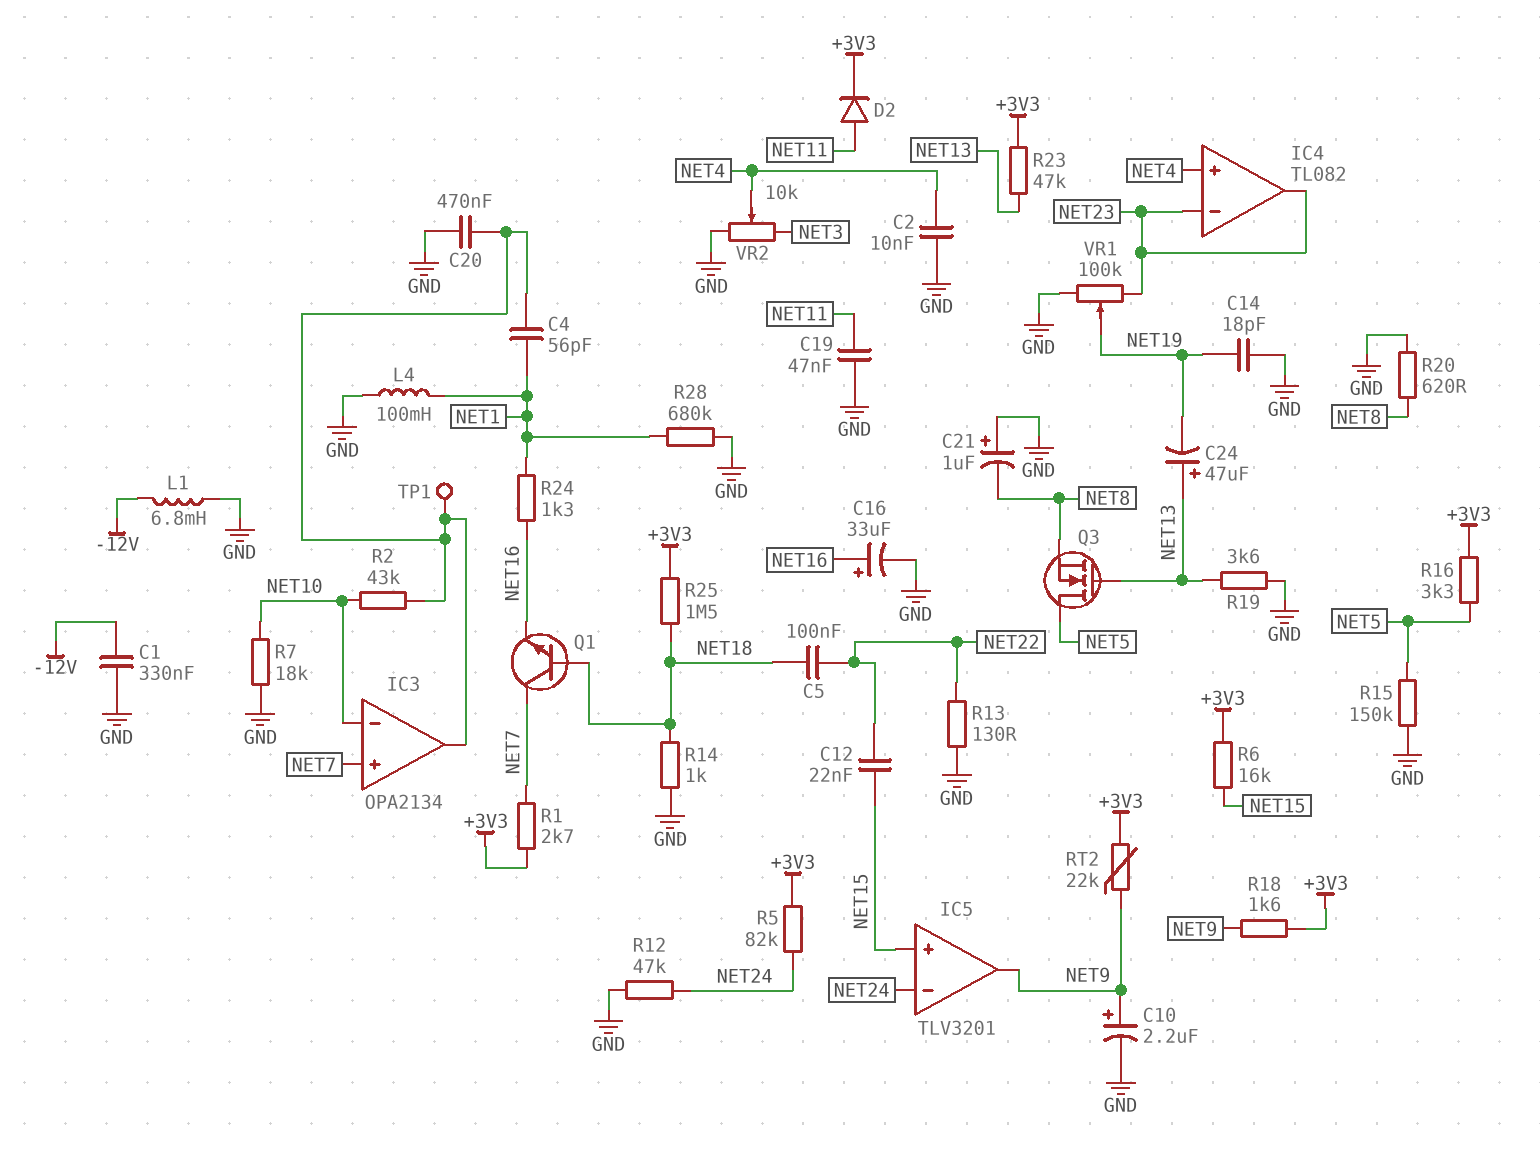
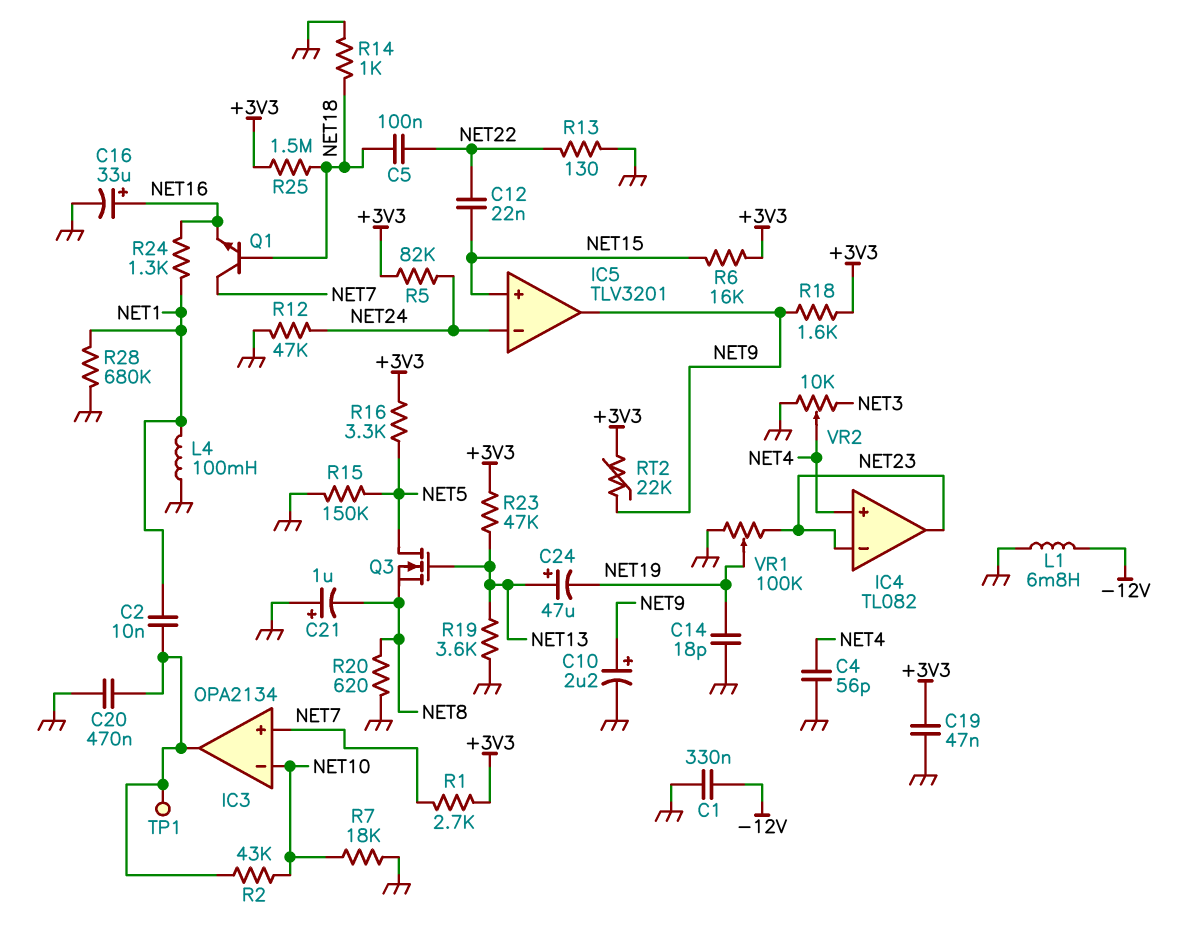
C2: 10nF (GND, NET4) -> 10nF (IC3/out, NET1)
C4: 56pF (IC3/out, NET1) -> 56pF (GND, NET4)
C19: 47nF (GND, NET11) -> 47nF (+3V3, GND)
D2: diode (A NET11, K +3V3) -> none

